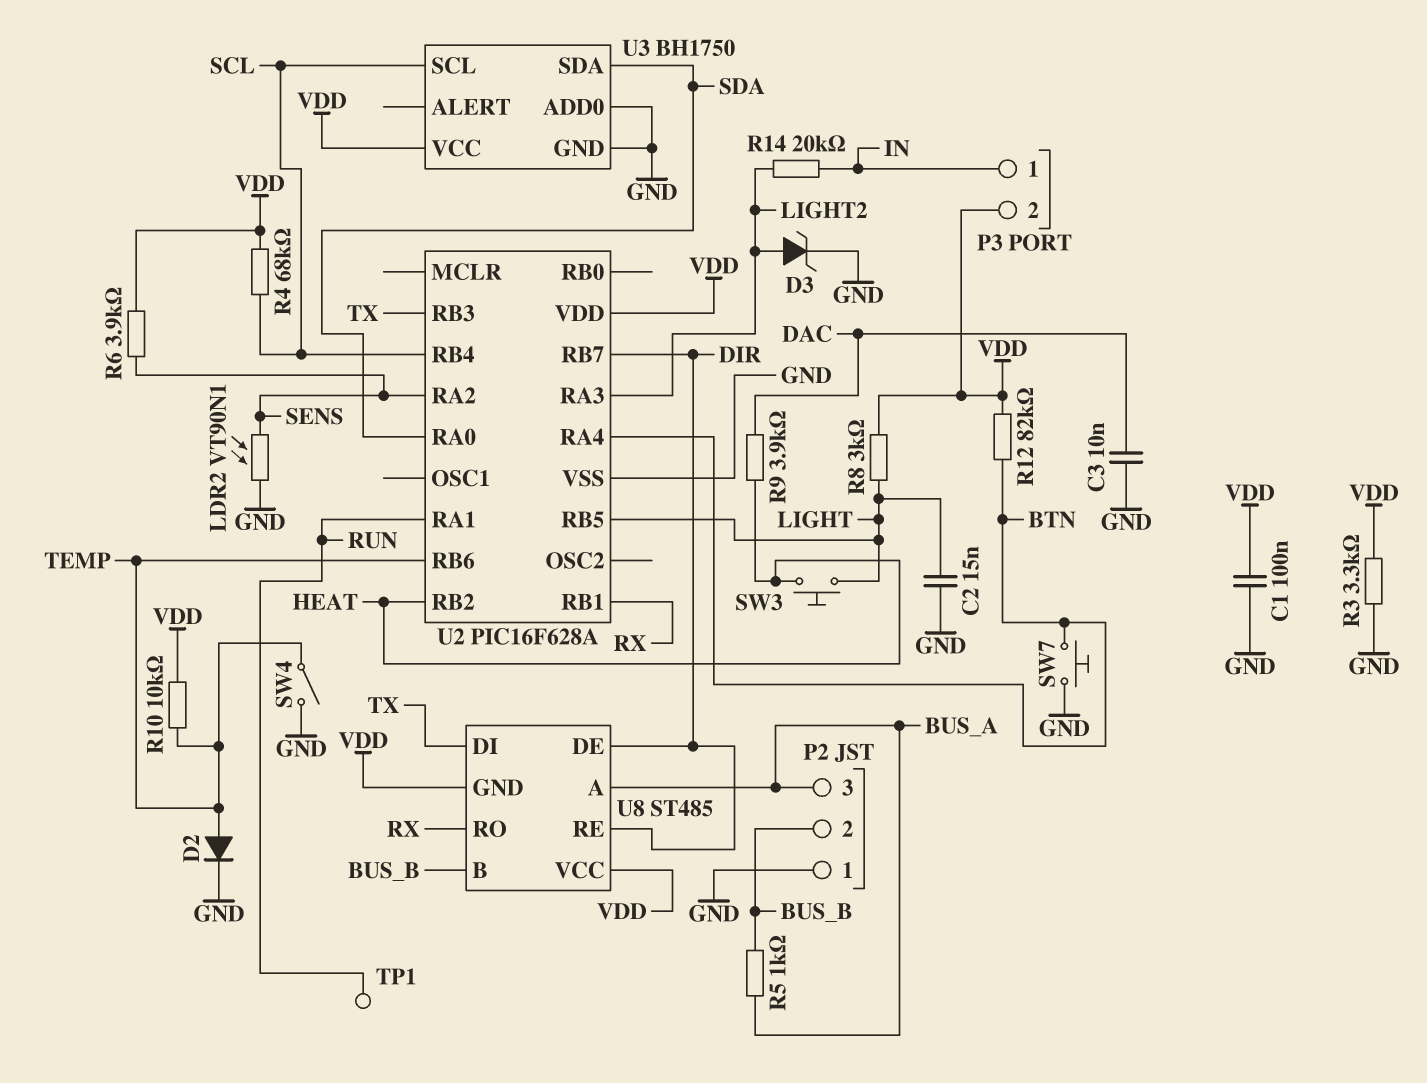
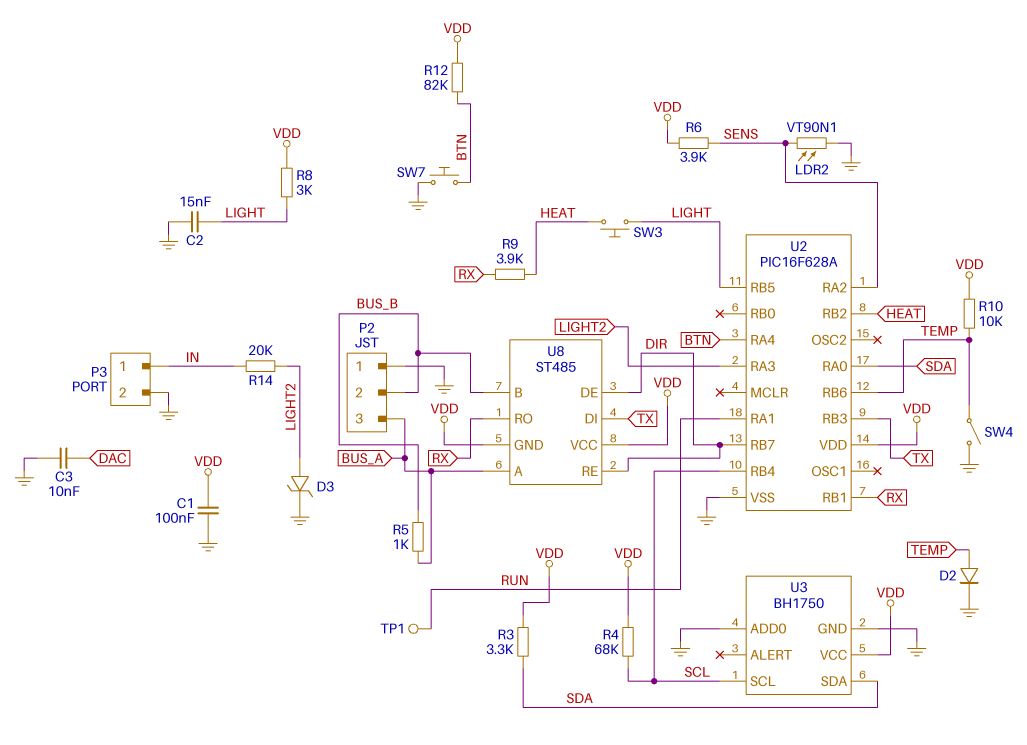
P3 pin 2: VDD -> GND
R3: 3.3k (GND, VDD) -> 3.3k (SDA, VDD)
R9: 3.9k (DAC, HEAT) -> 3.9k (HEAT, RX)

